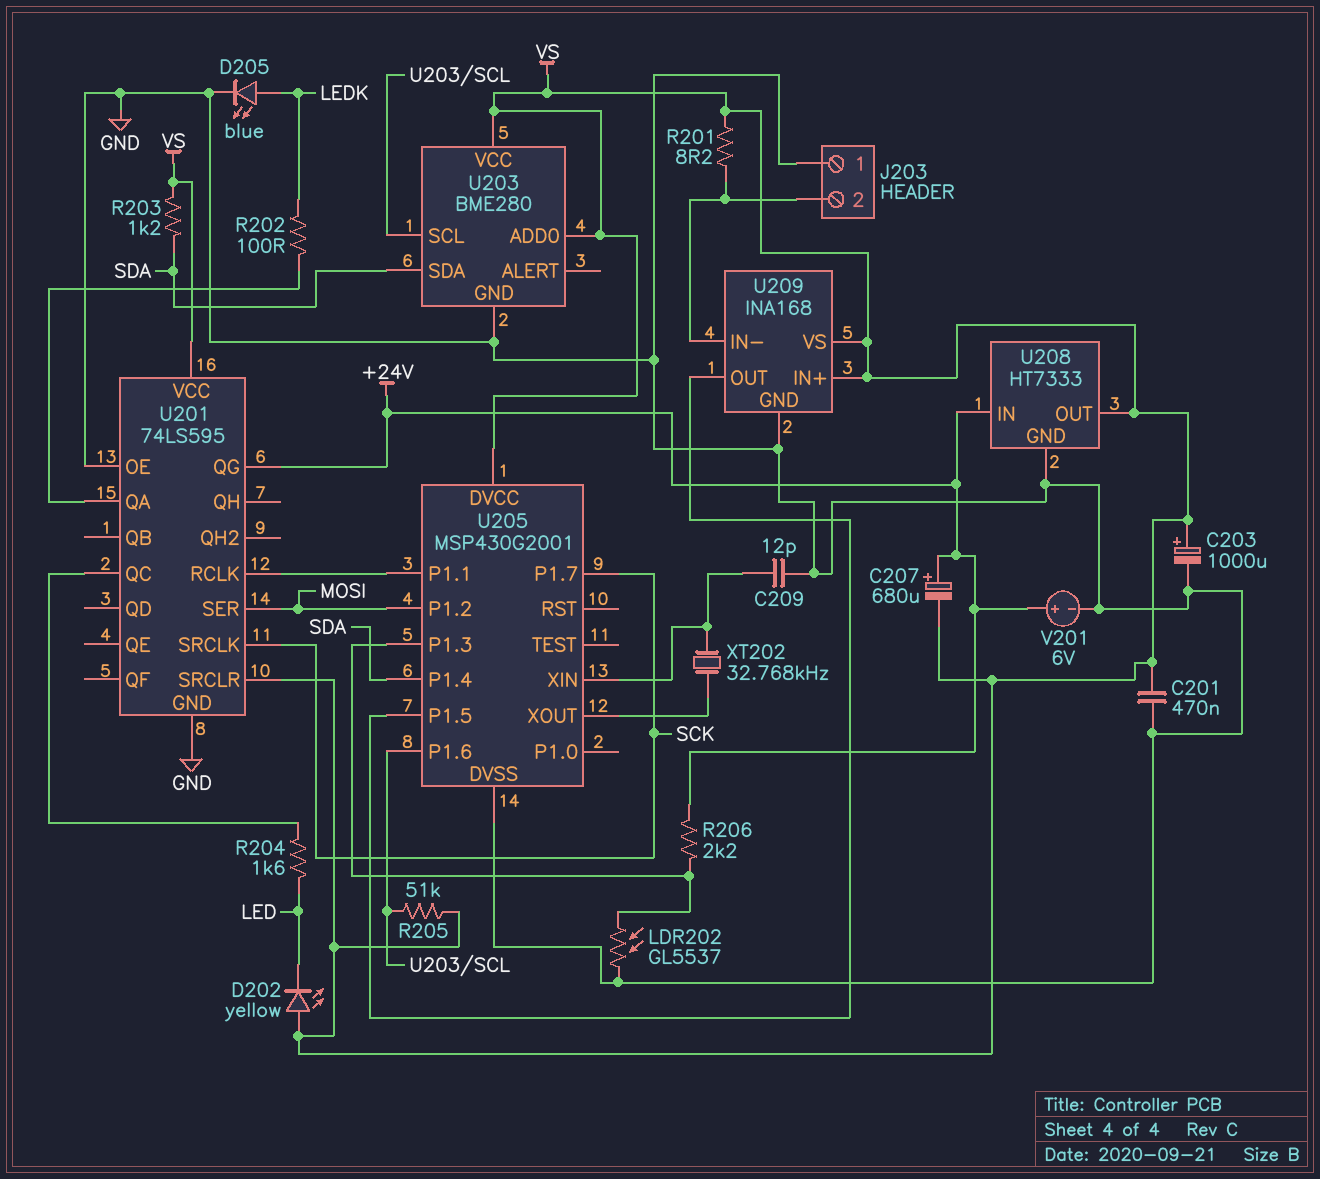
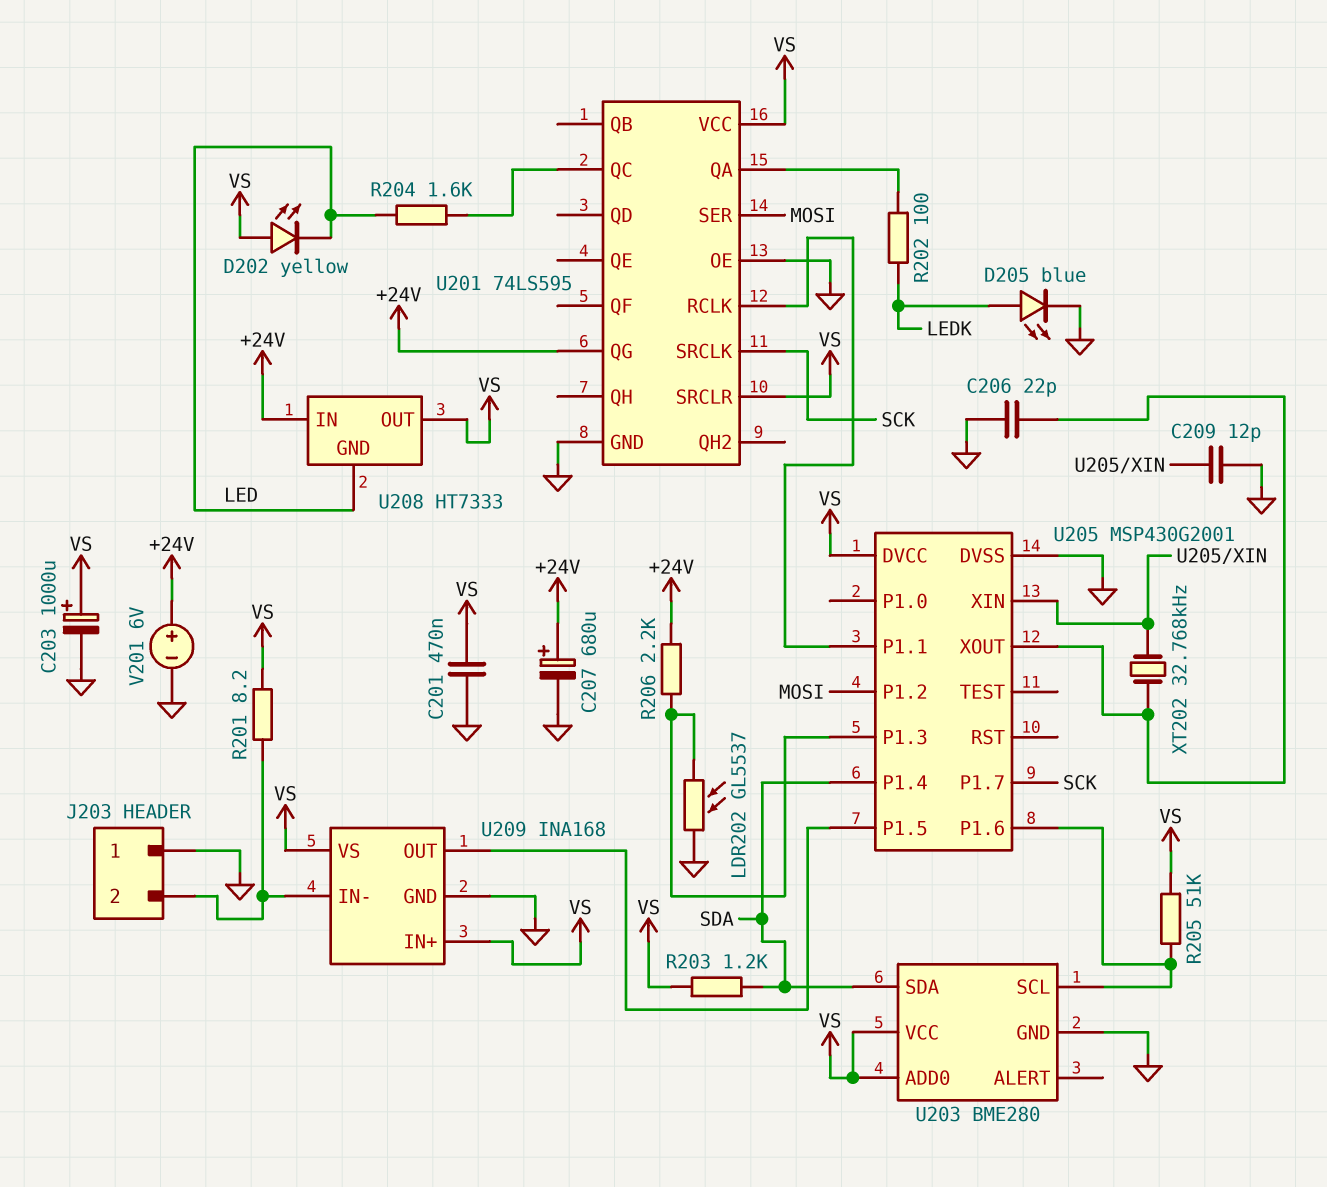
C206: none -> 22pF (GND, U205/XOUT)
C207: 680uF (plus +24V, minus VS) -> 680uF (plus +24V, minus GND)
U208 pin GND: GND -> LED

